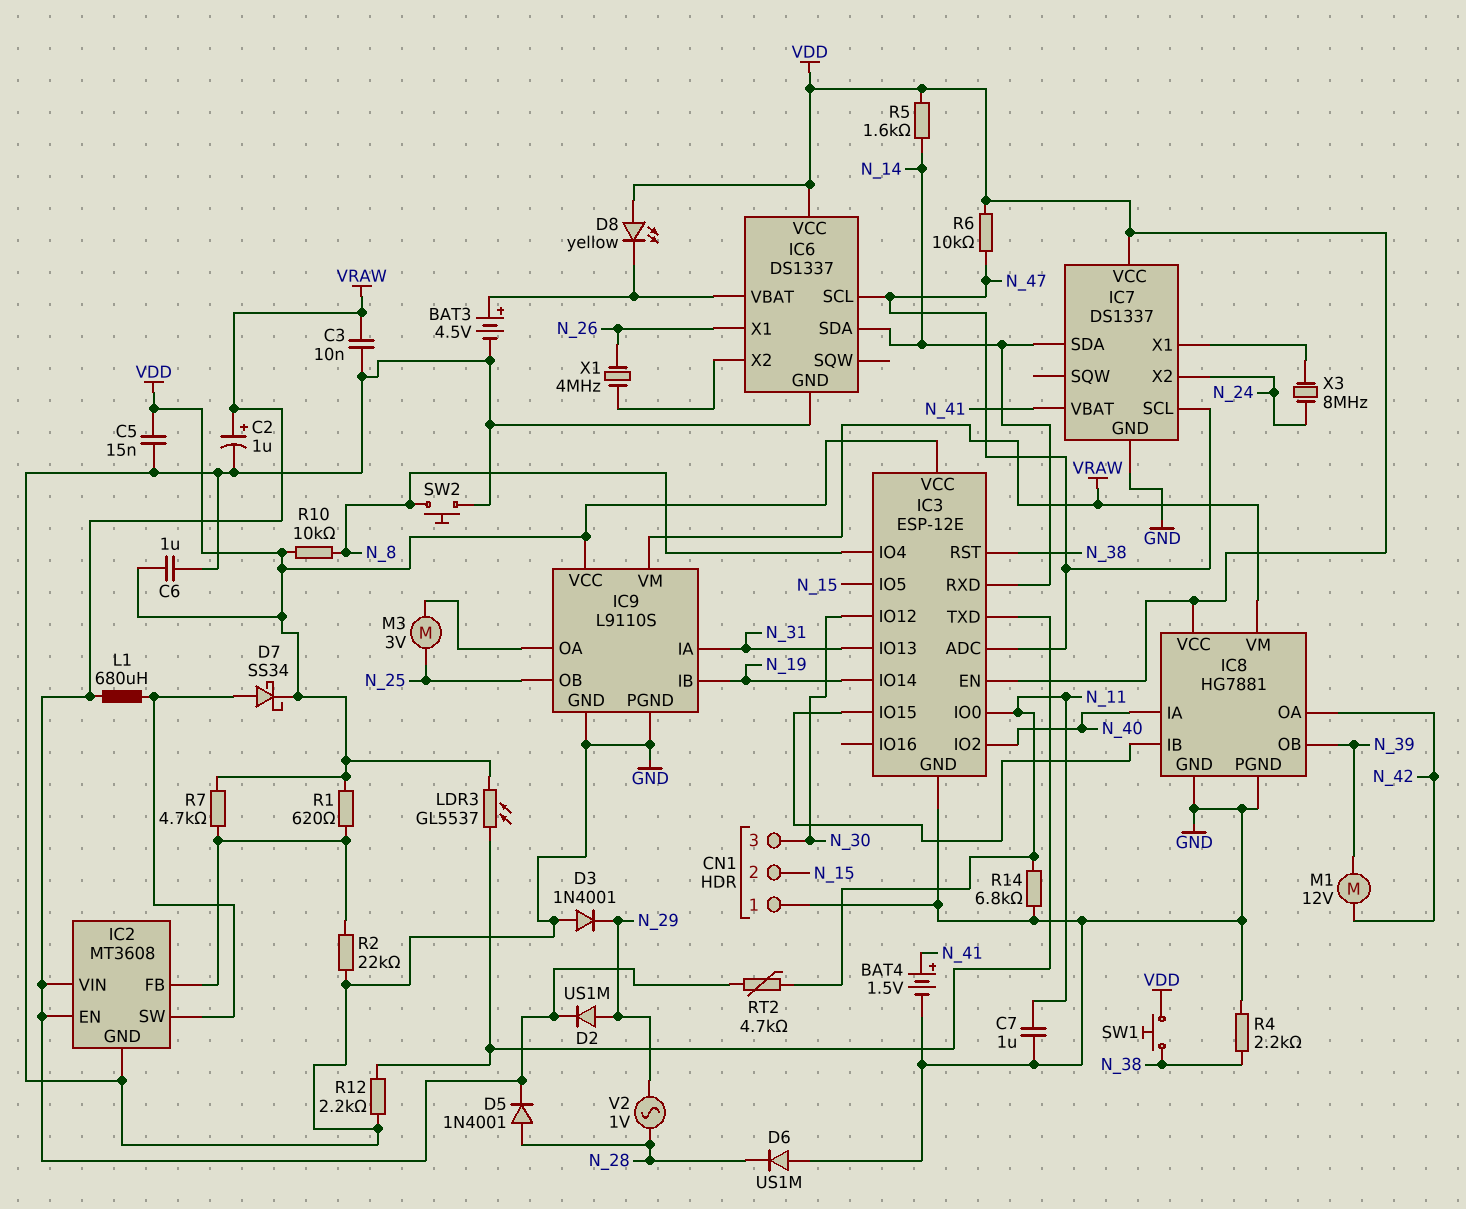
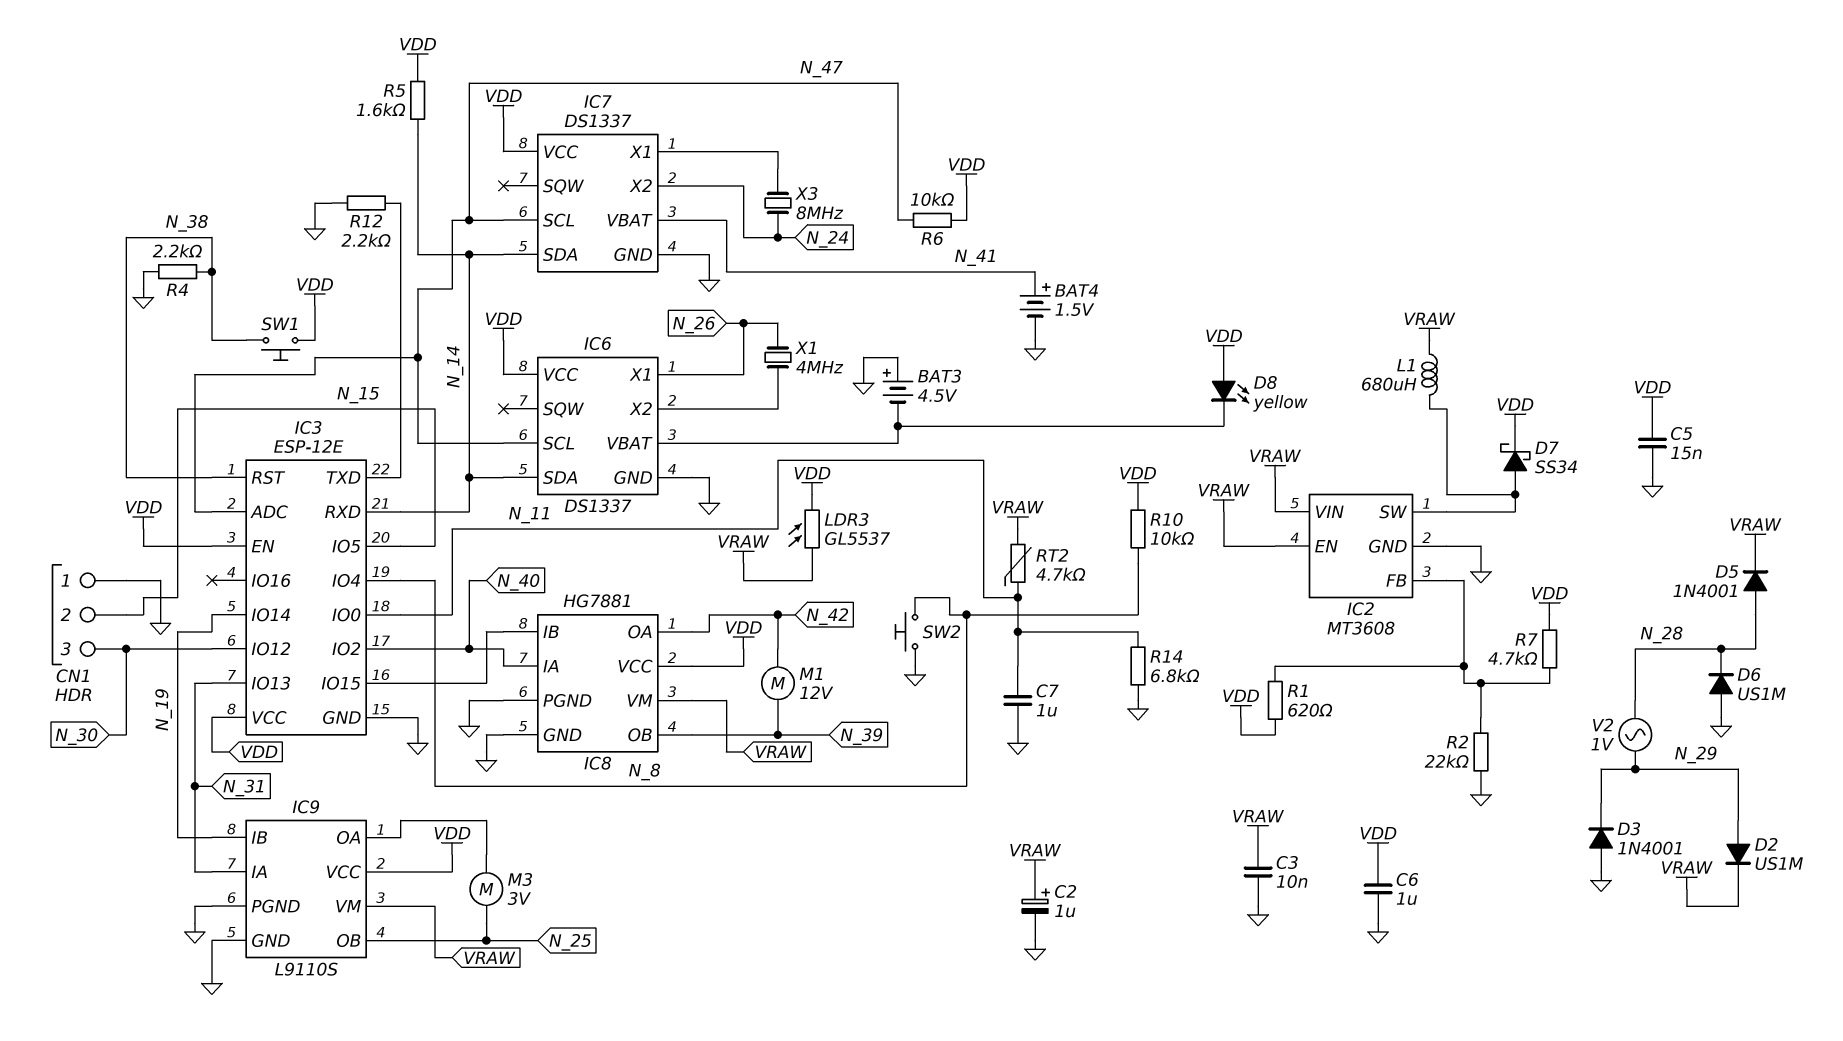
BAT3: 4.5V (plus IC6/VBAT, minus GND) -> 4.5V (plus GND, minus IC6/VBAT)
LDR3: GL5537 (IC3/TXD, VDD) -> GL5537 (VDD, VRAW)

